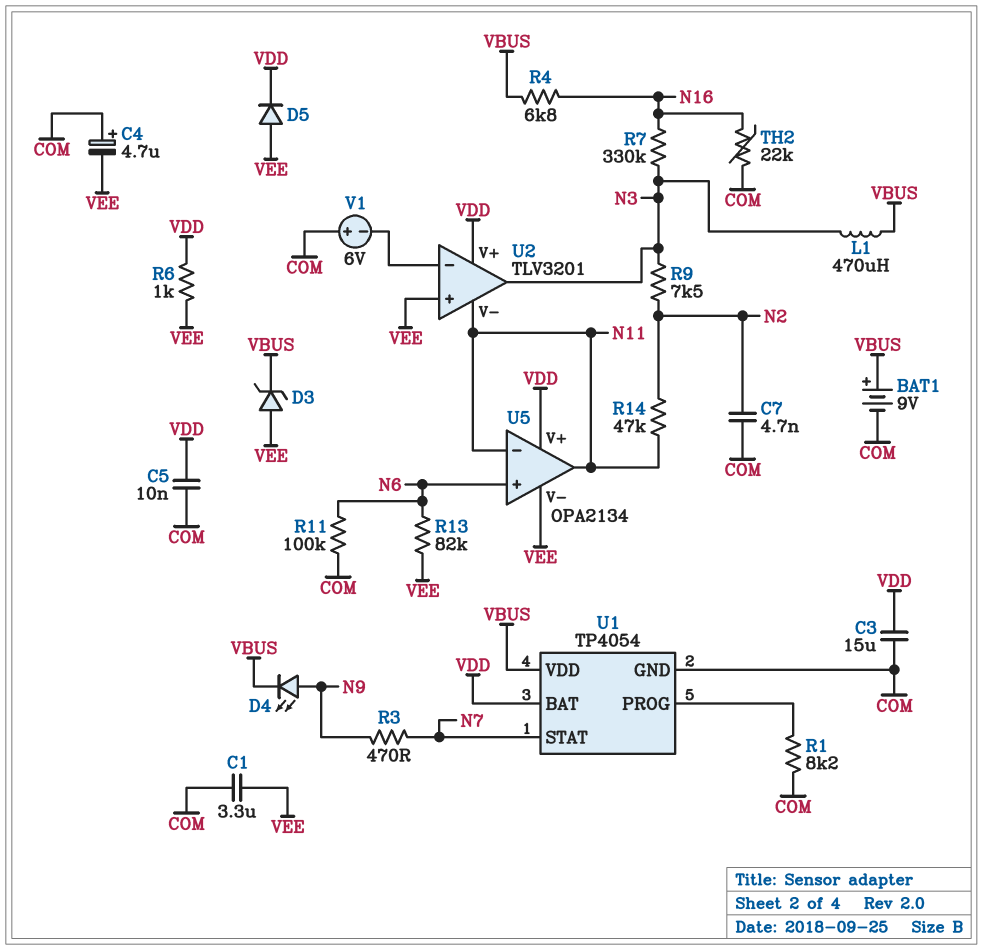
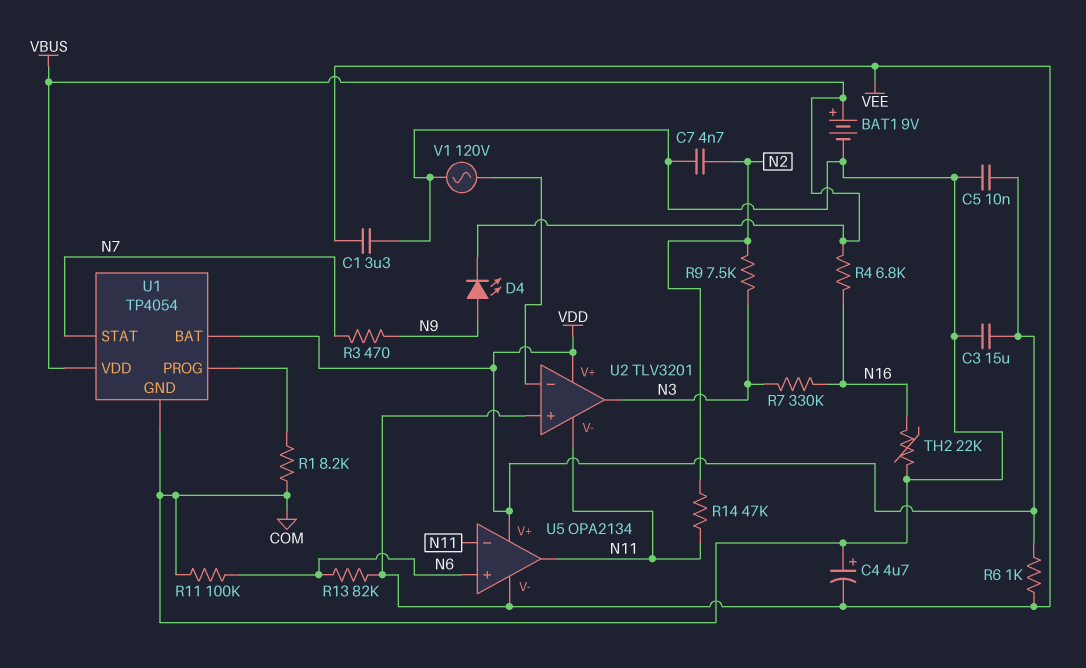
D3: zener (A VEE, K VBUS) -> none
D5: diode (A VEE, K VDD) -> none
L1: 470uH (N3, VBUS) -> none
V1: 6V (plus COM, minus U2/in-) -> AC 120V (COM, U2/in-)

